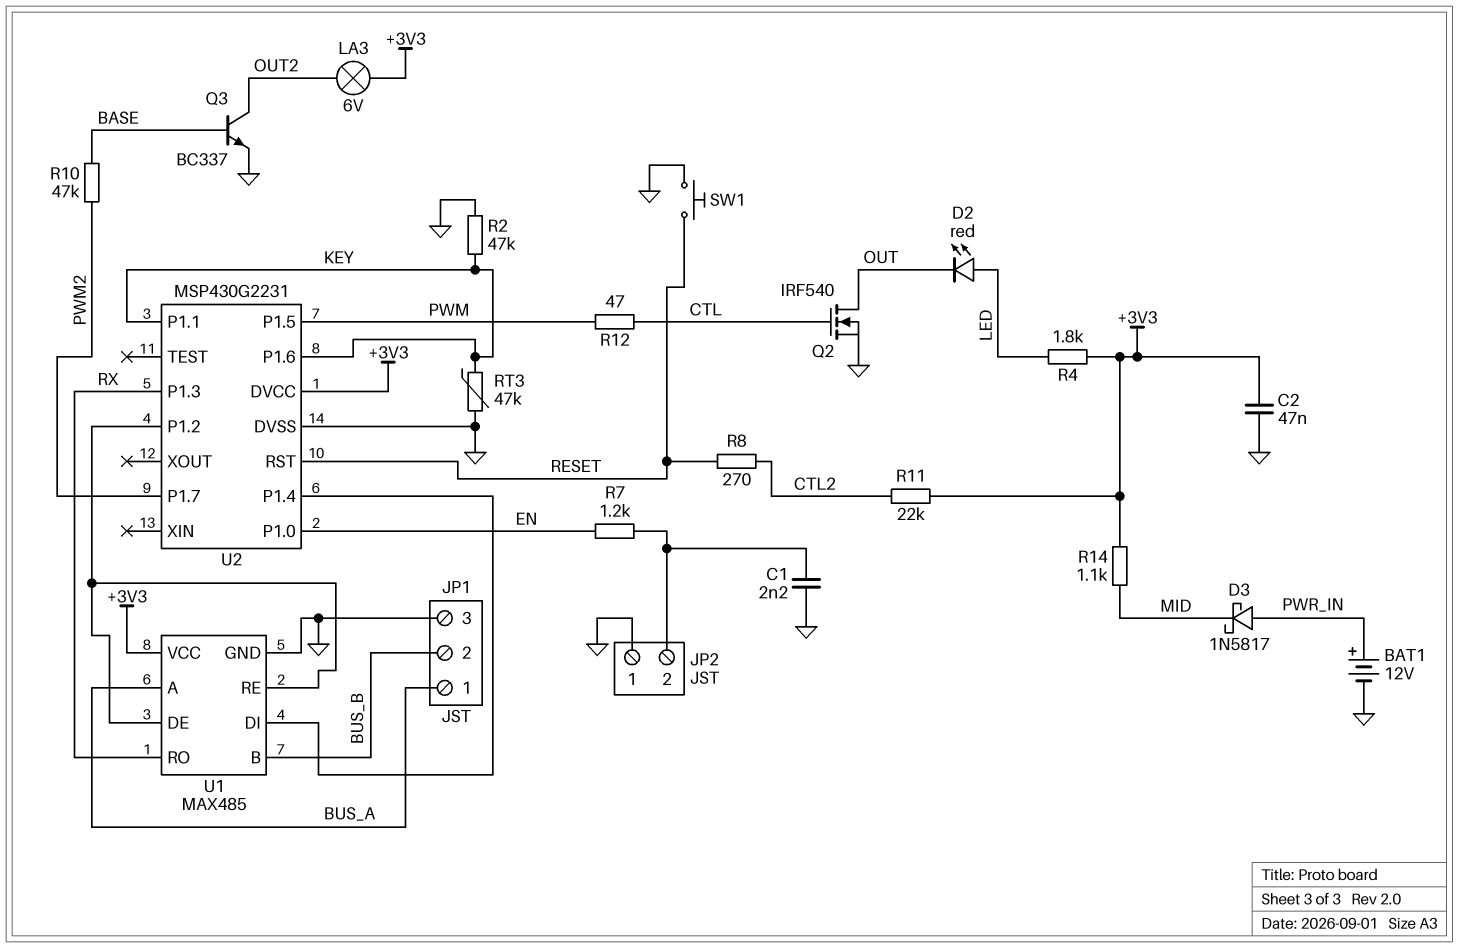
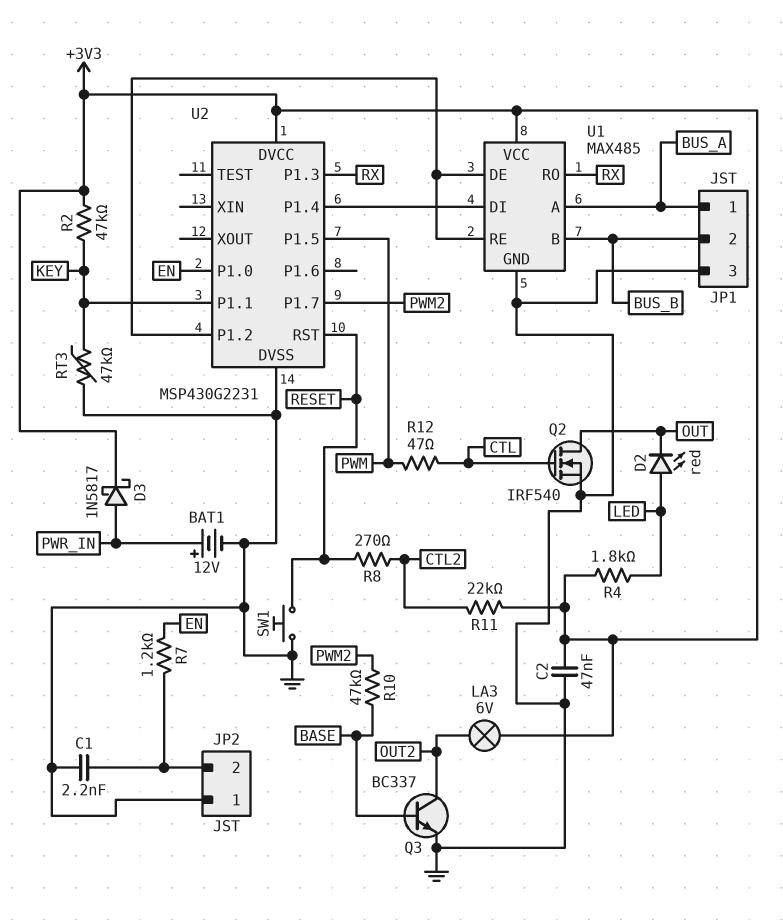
D3: schottky 1N5817 (A PWR_IN, K MID) -> schottky 1N5817 (A PWR_IN, K +3V3)
R2: 47k (GND, KEY) -> 47k (+3V3, KEY)
R14: 1.1k (+3V3, MID) -> none
U2 pin P1.6: KEY -> none

